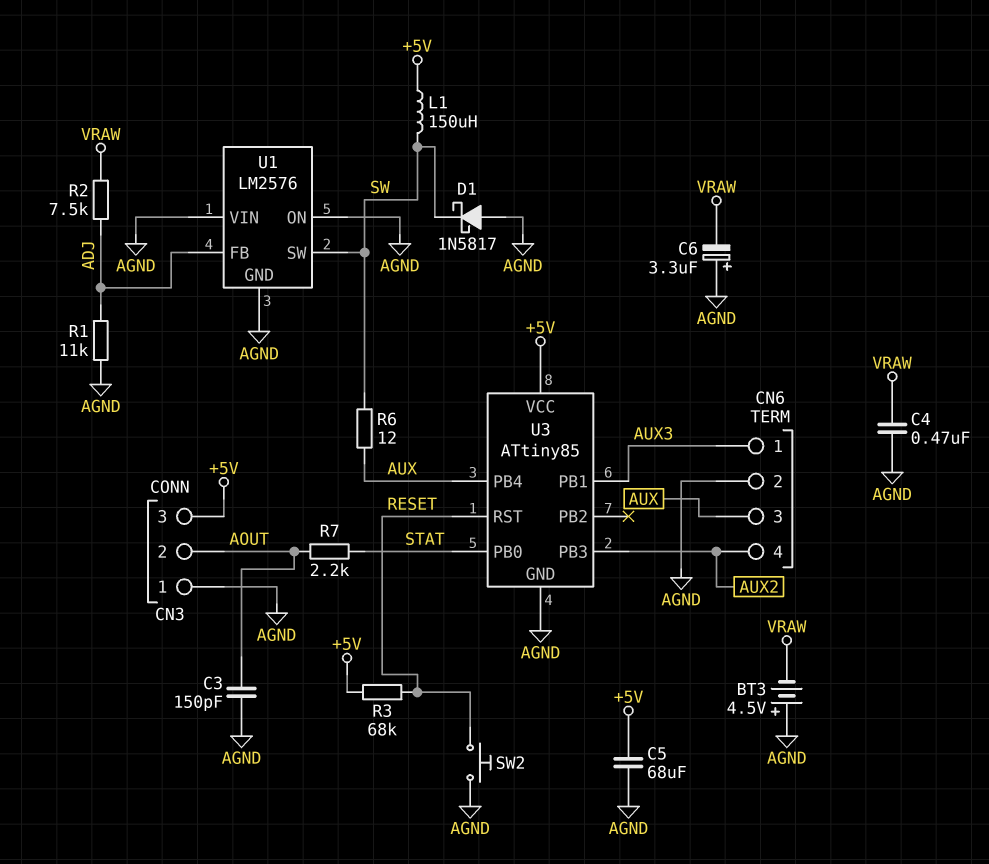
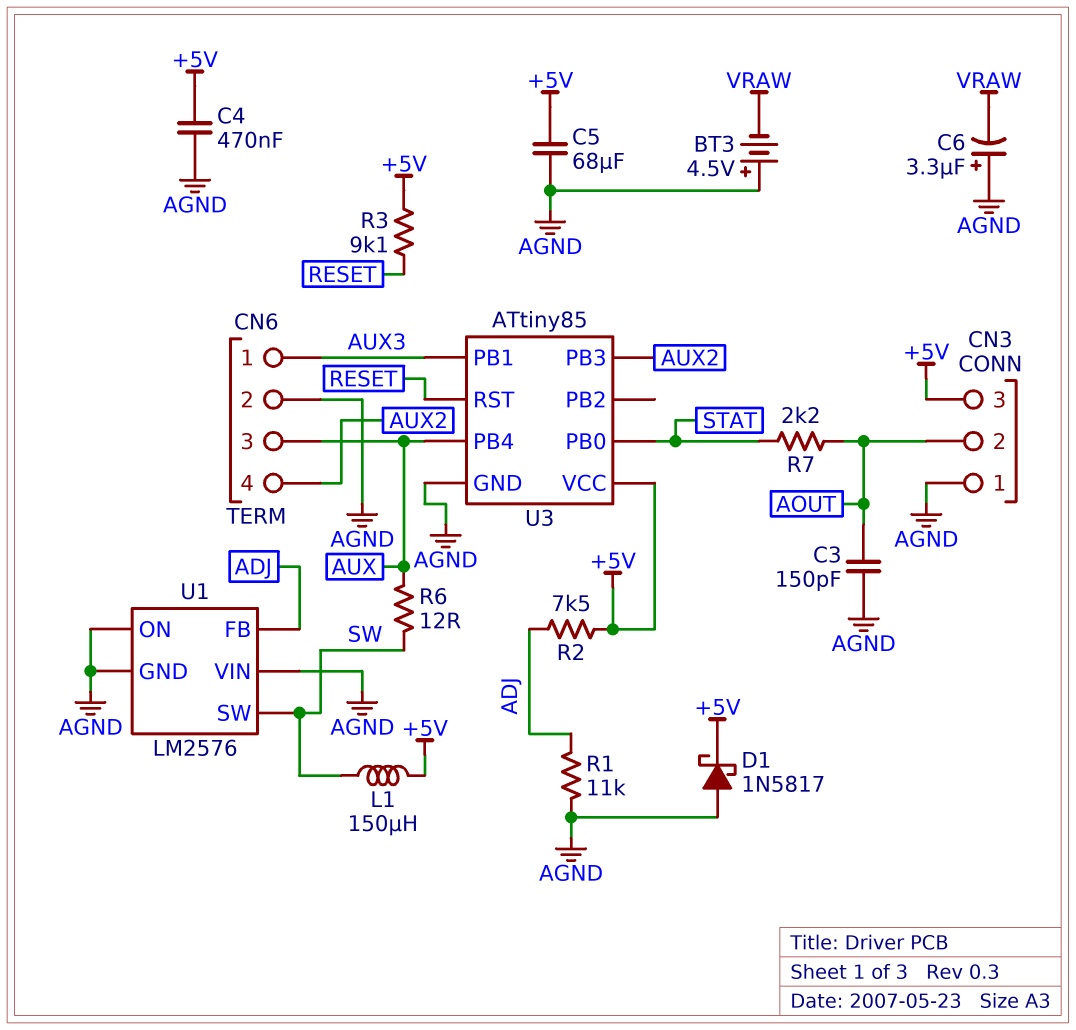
C4: 470nF (AGND, VRAW) -> 470nF (+5V, AGND)
D1: schottky 1N5817 (A AGND, K SW) -> schottky 1N5817 (A AGND, K +5V)
R2: 7.5k (ADJ, VRAW) -> 7.5k (+5V, ADJ)
R3: 68k (+5V, RESET) -> 9.1k (+5V, RESET)
SW2: button (AGND, RESET) -> none

